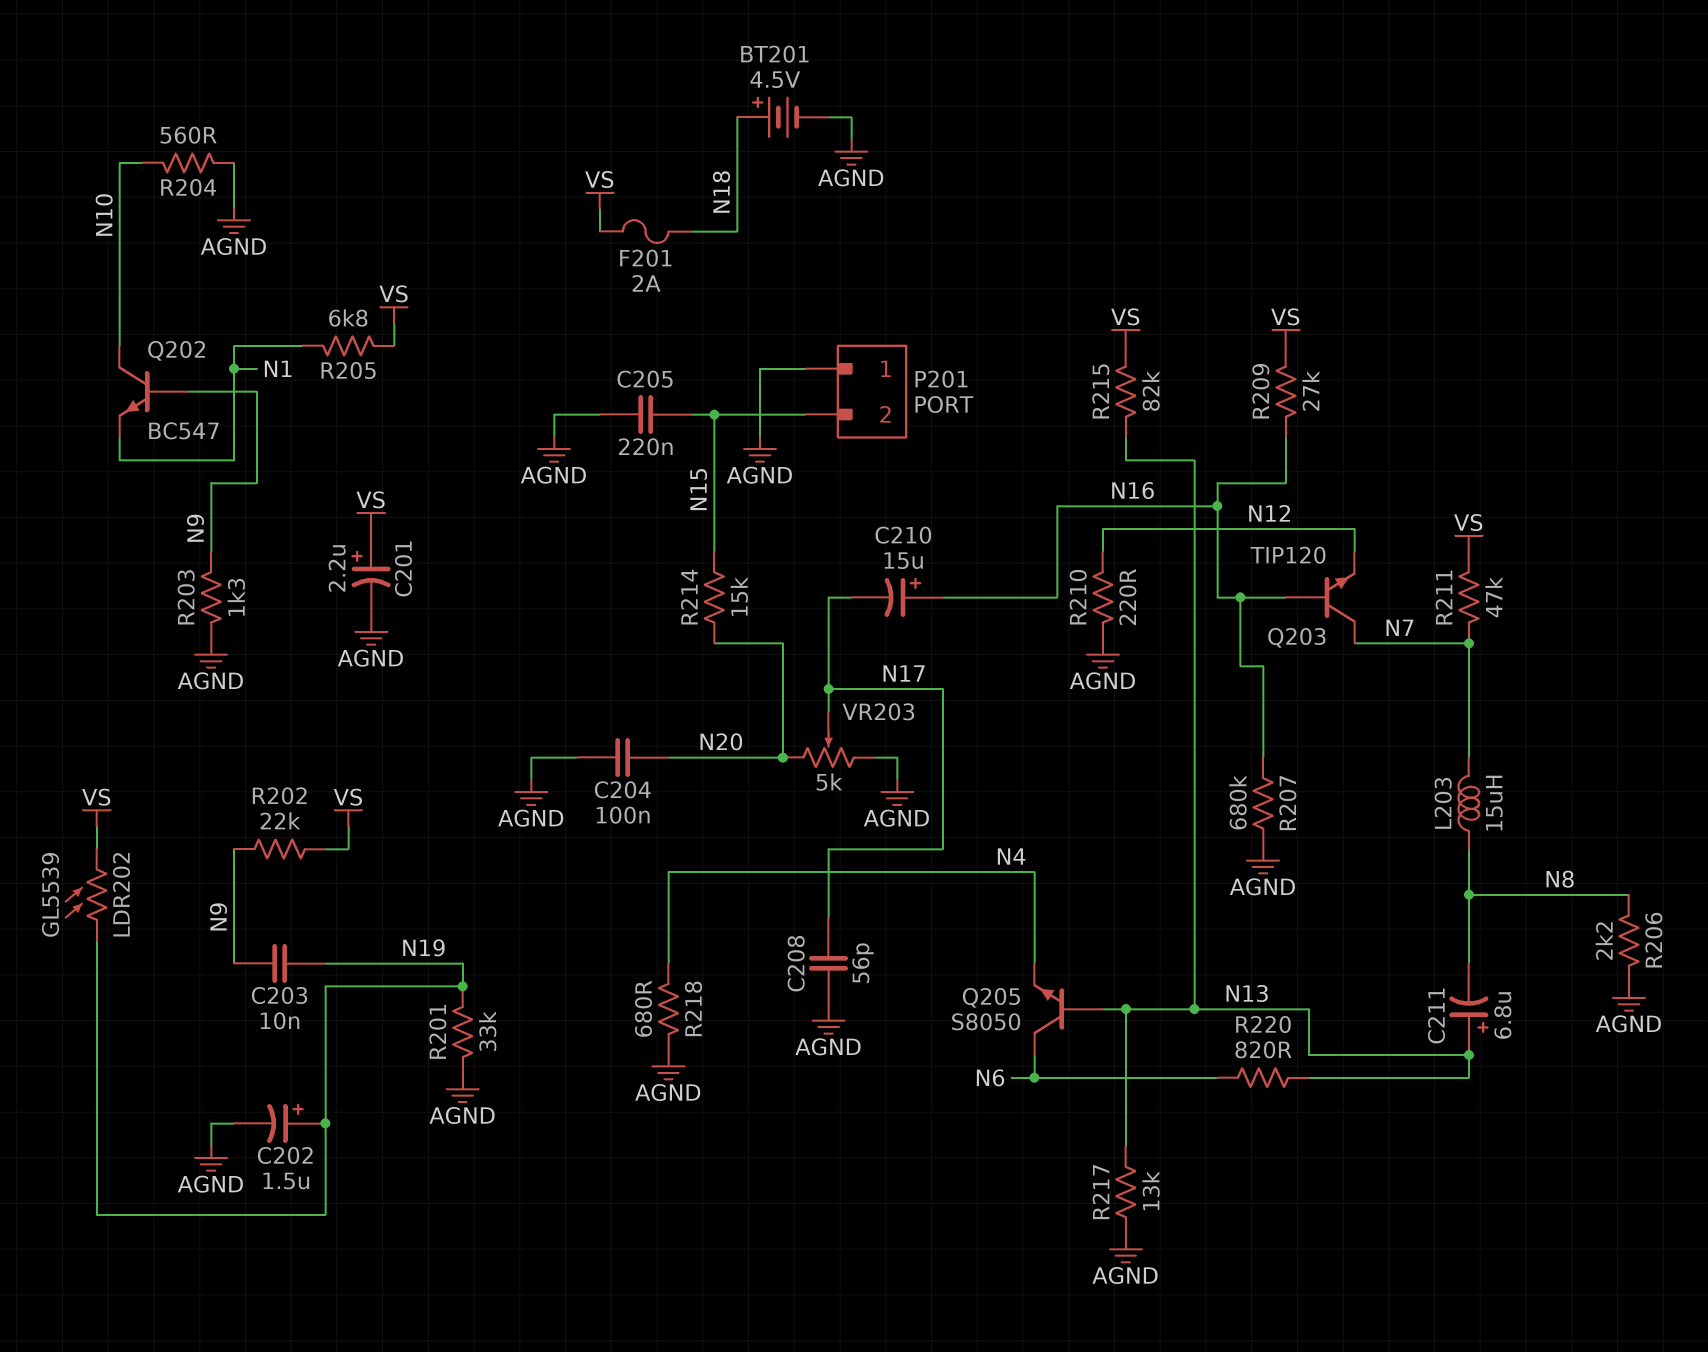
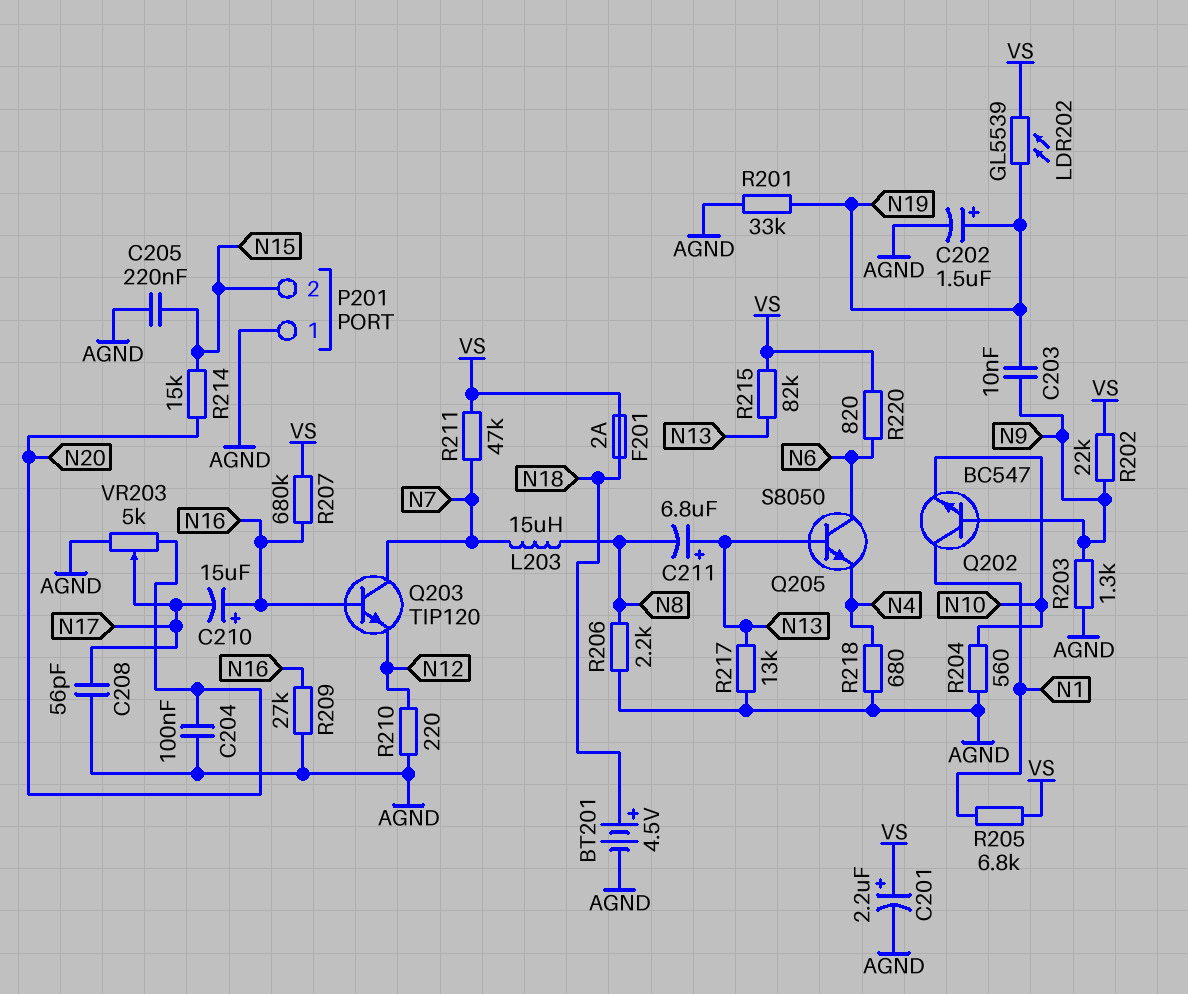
Q202: NPN BC547 (B N9, C N10, E N1) -> NPN BC547 (B N9, C N1, E N10)
R207: 680k (AGND, N16) -> 680k (N16, VS)
R209: 27k (N16, VS) -> 27k (AGND, N16)
R220: 820 (N6, N13) -> 820 (N6, VS)

